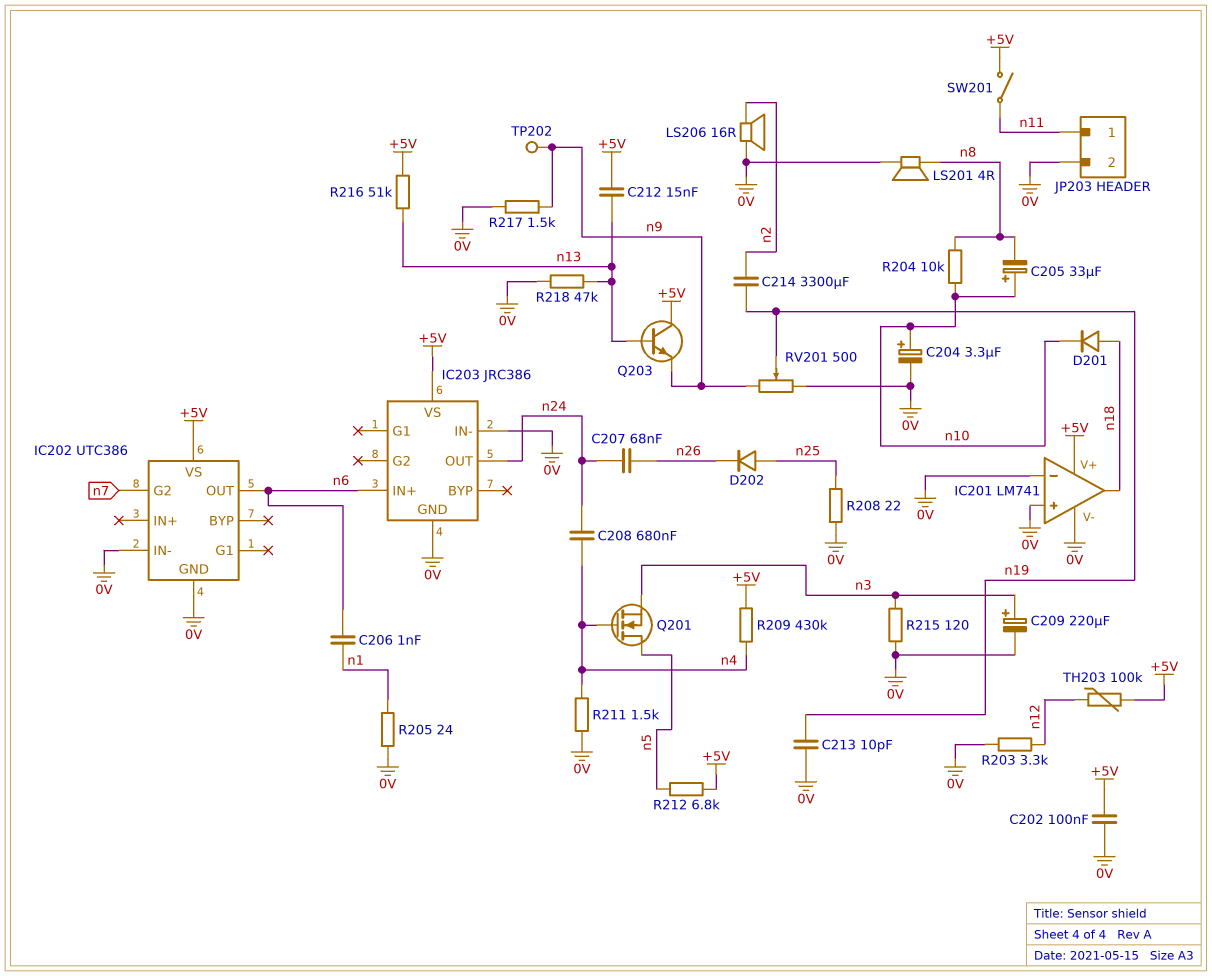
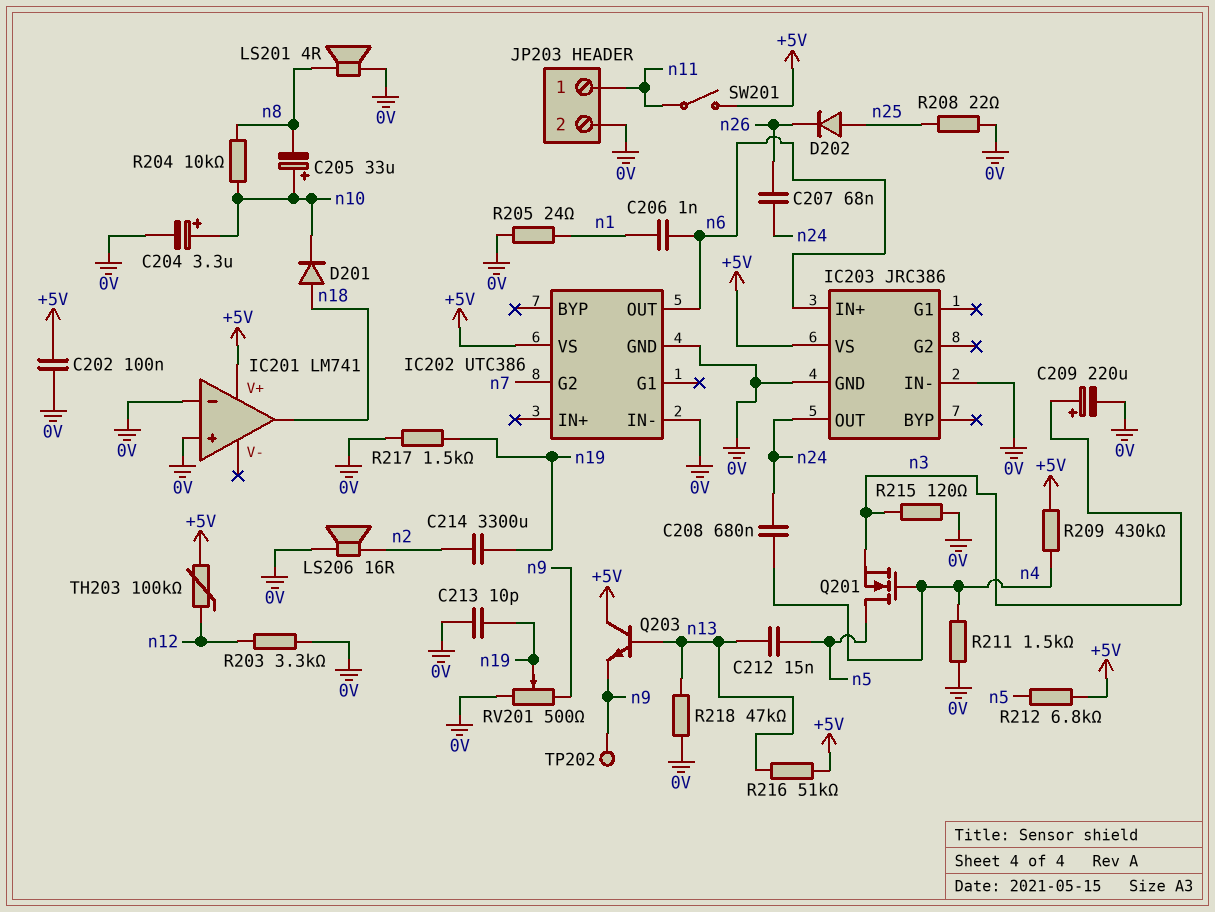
C212: 15nF (+5V, n13) -> 15nF (n5, n13)
IC201 pin V-: 0V -> none
R217: 1.5k (0V, n9) -> 1.5k (0V, n19)

